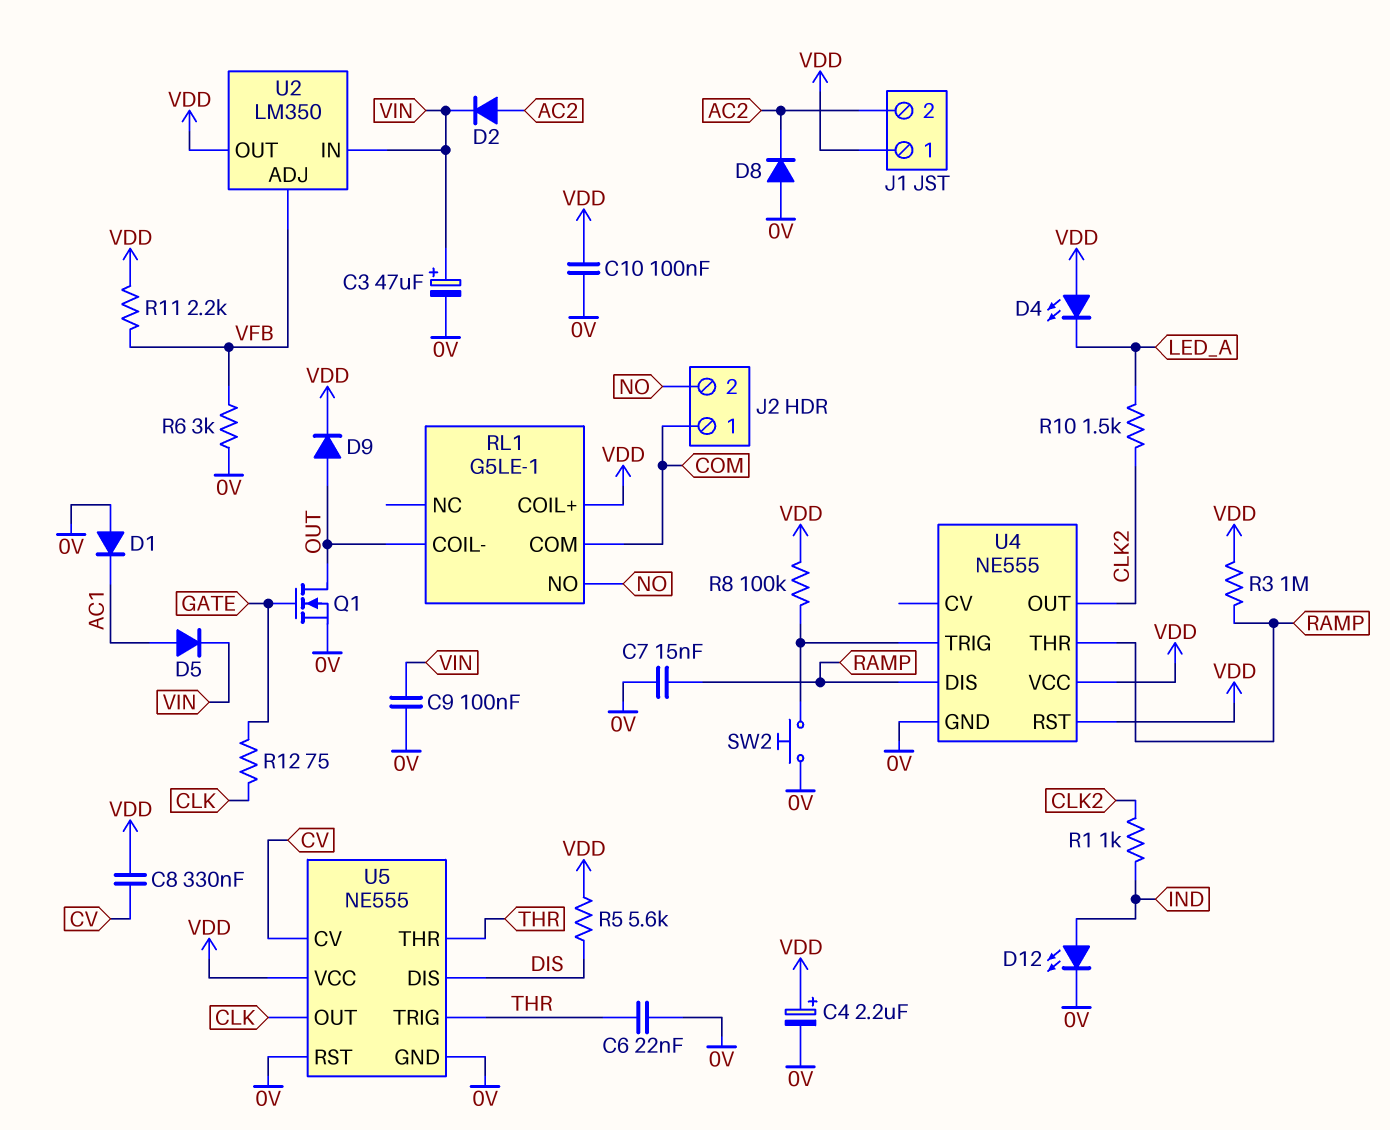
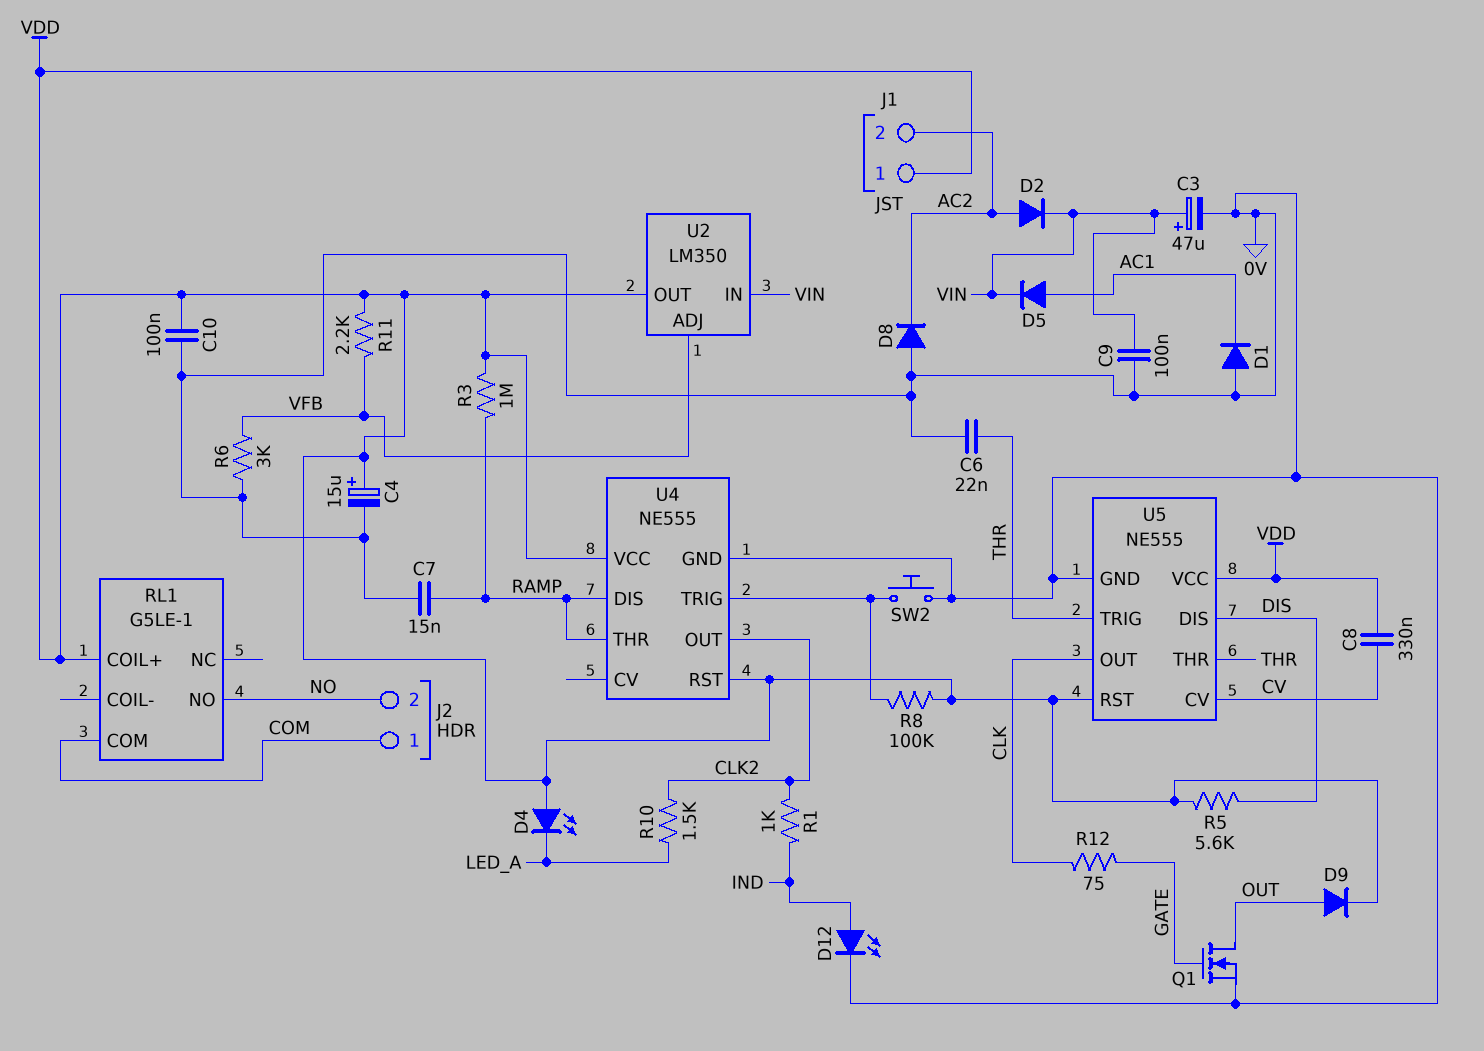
C4: 2.2uF (plus VDD, minus 0V) -> 15uF (plus VDD, minus 0V)
RL1 pin COIL-: OUT -> none
U5 pin RST: 0V -> VDD

